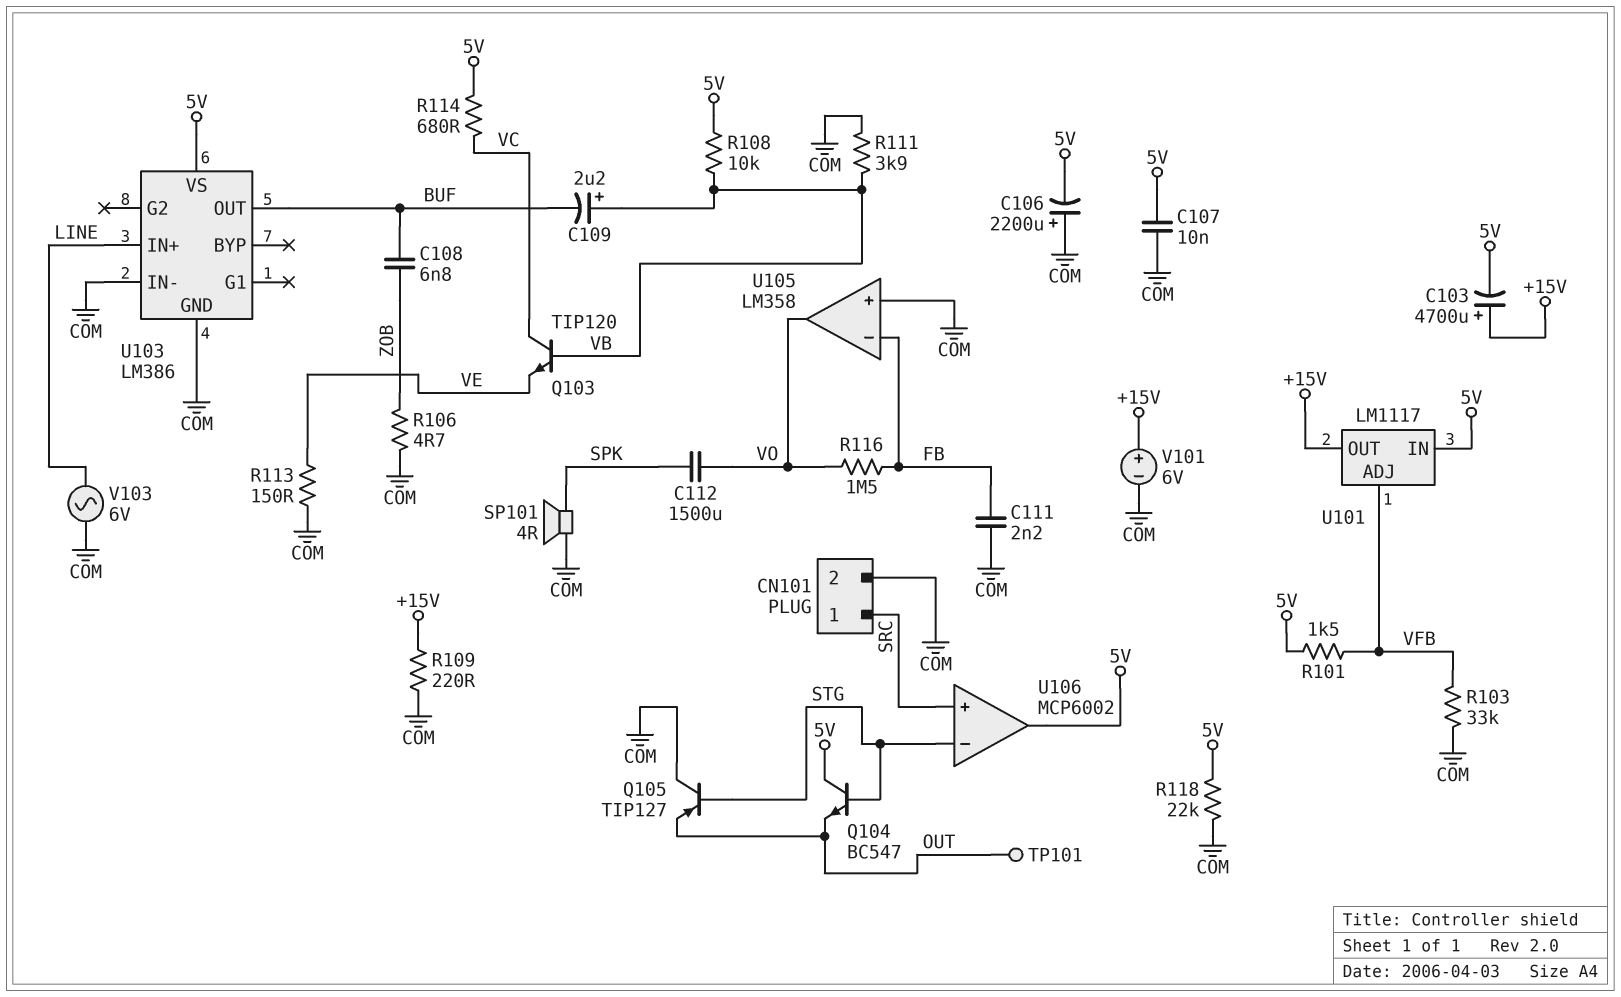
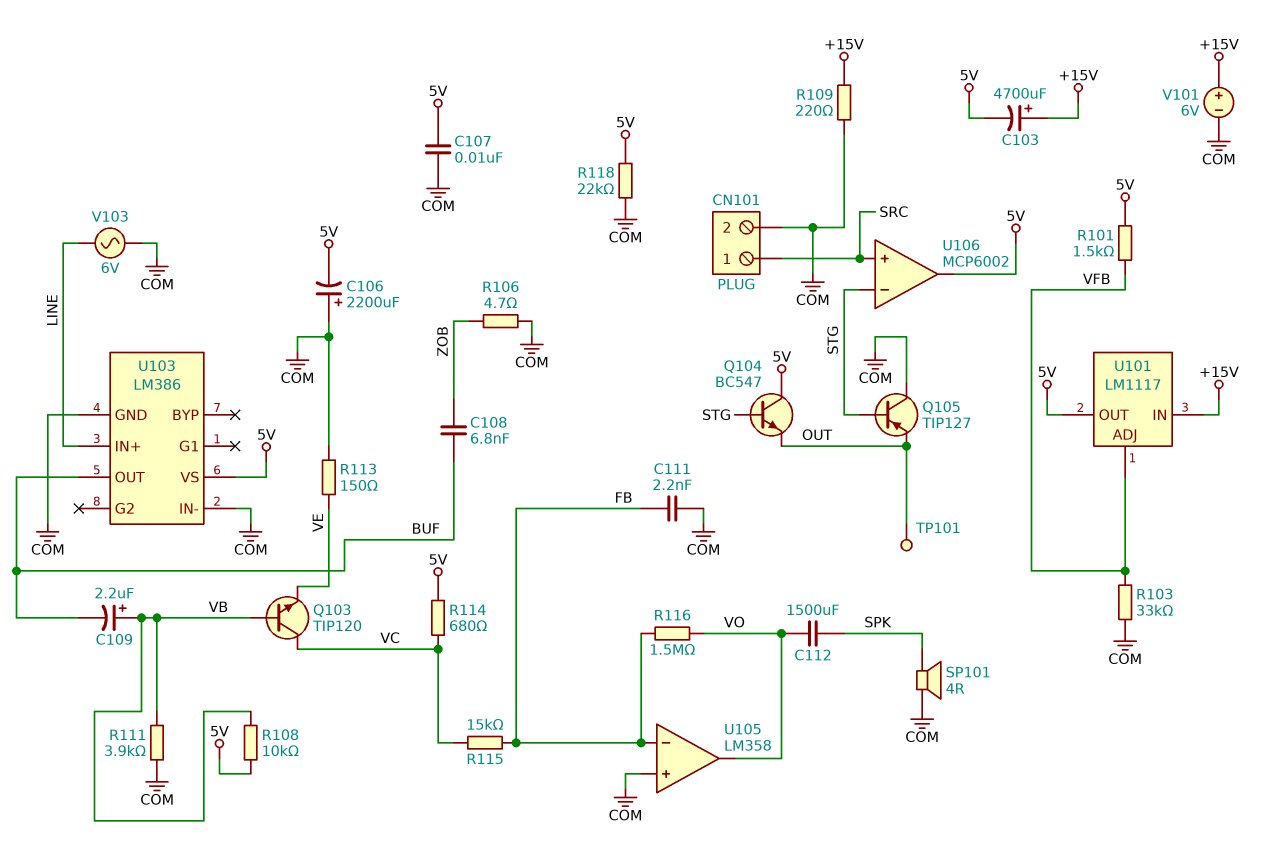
R115: none -> 15k (FB, VC)
U101 pin IN: 5V -> +15V
U101 pin OUT: +15V -> 5V

